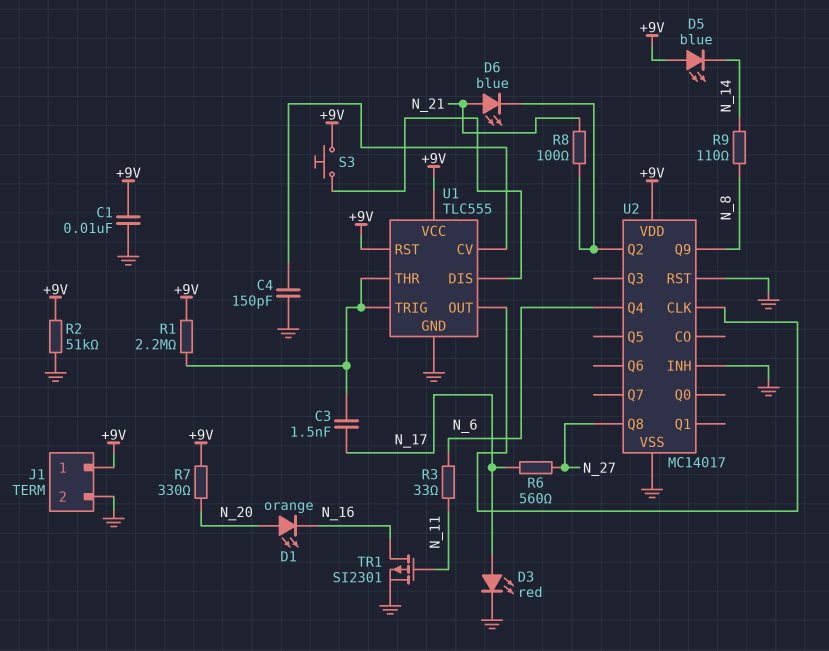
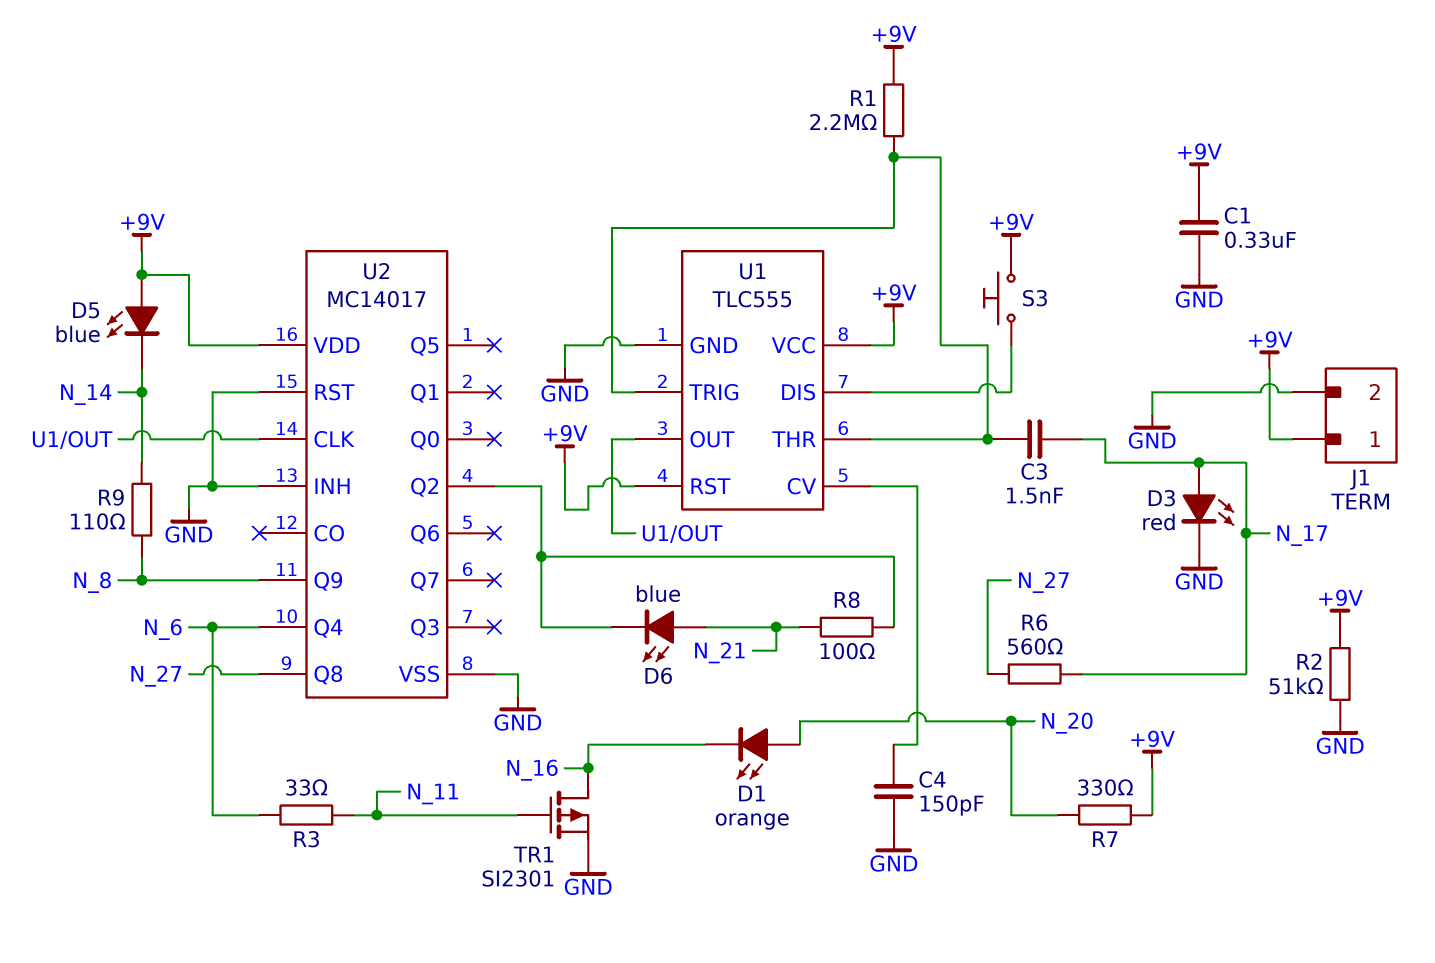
C1: 10nF (+9V, GND) -> 330nF (+9V, GND)

